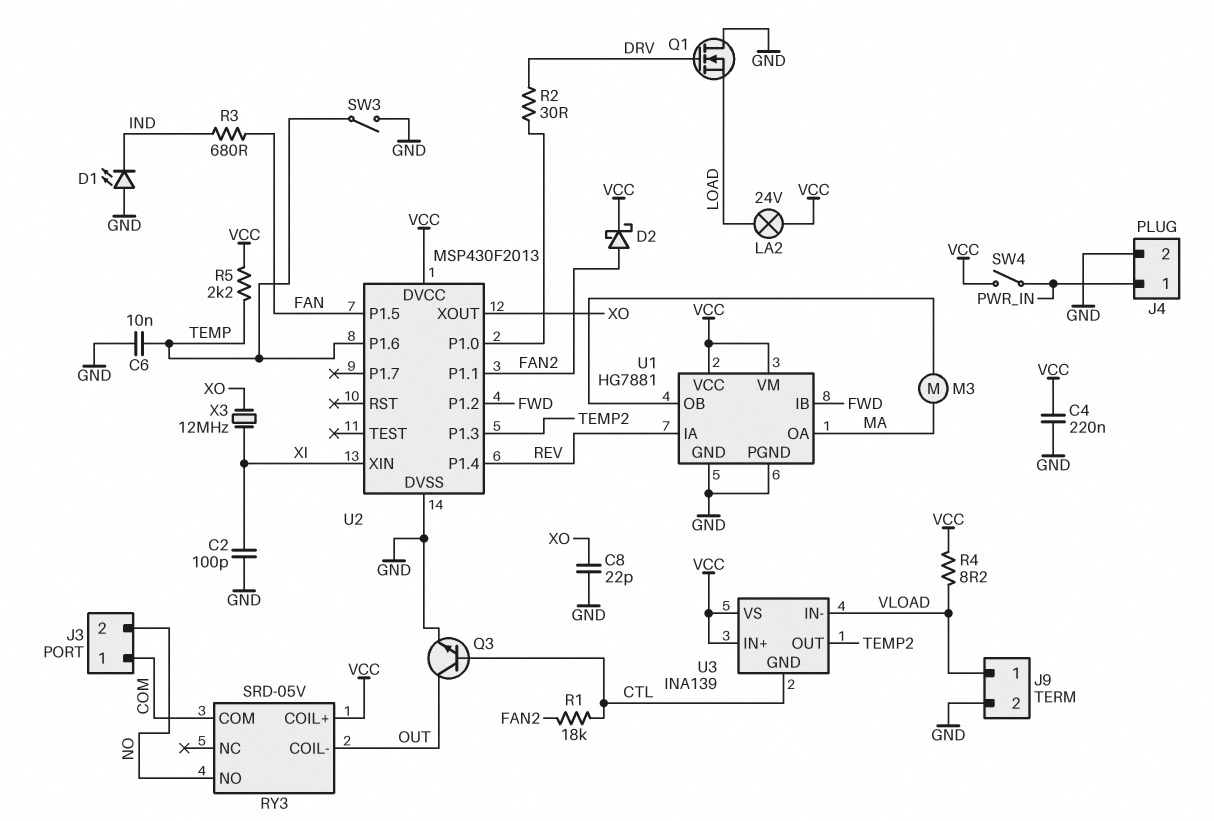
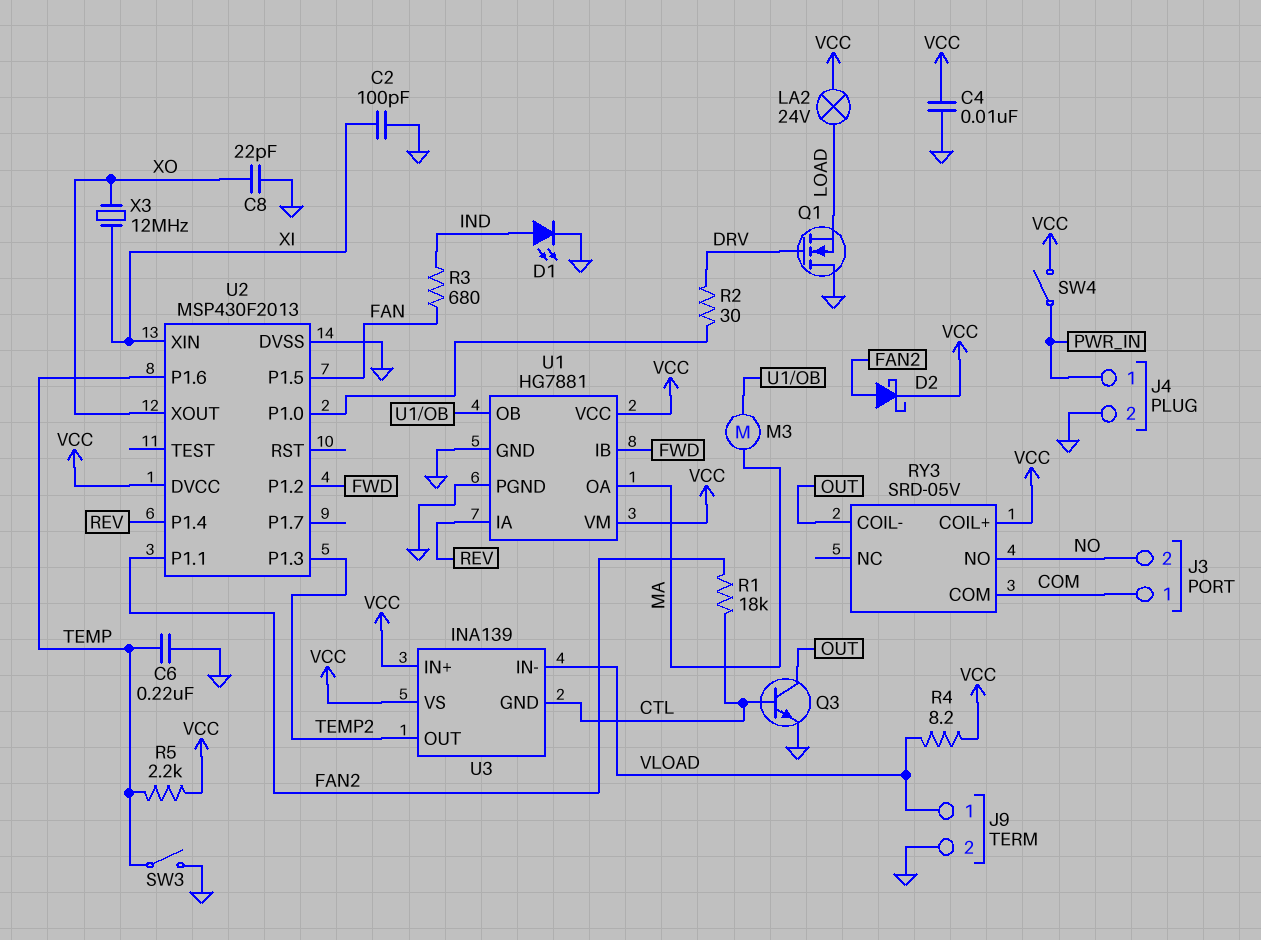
C4: 220nF (GND, VCC) -> 10nF (GND, VCC)
C6: 10nF (GND, TEMP) -> 220nF (GND, TEMP)
D1: LED (A GND, K IND) -> LED (A IND, K GND)

